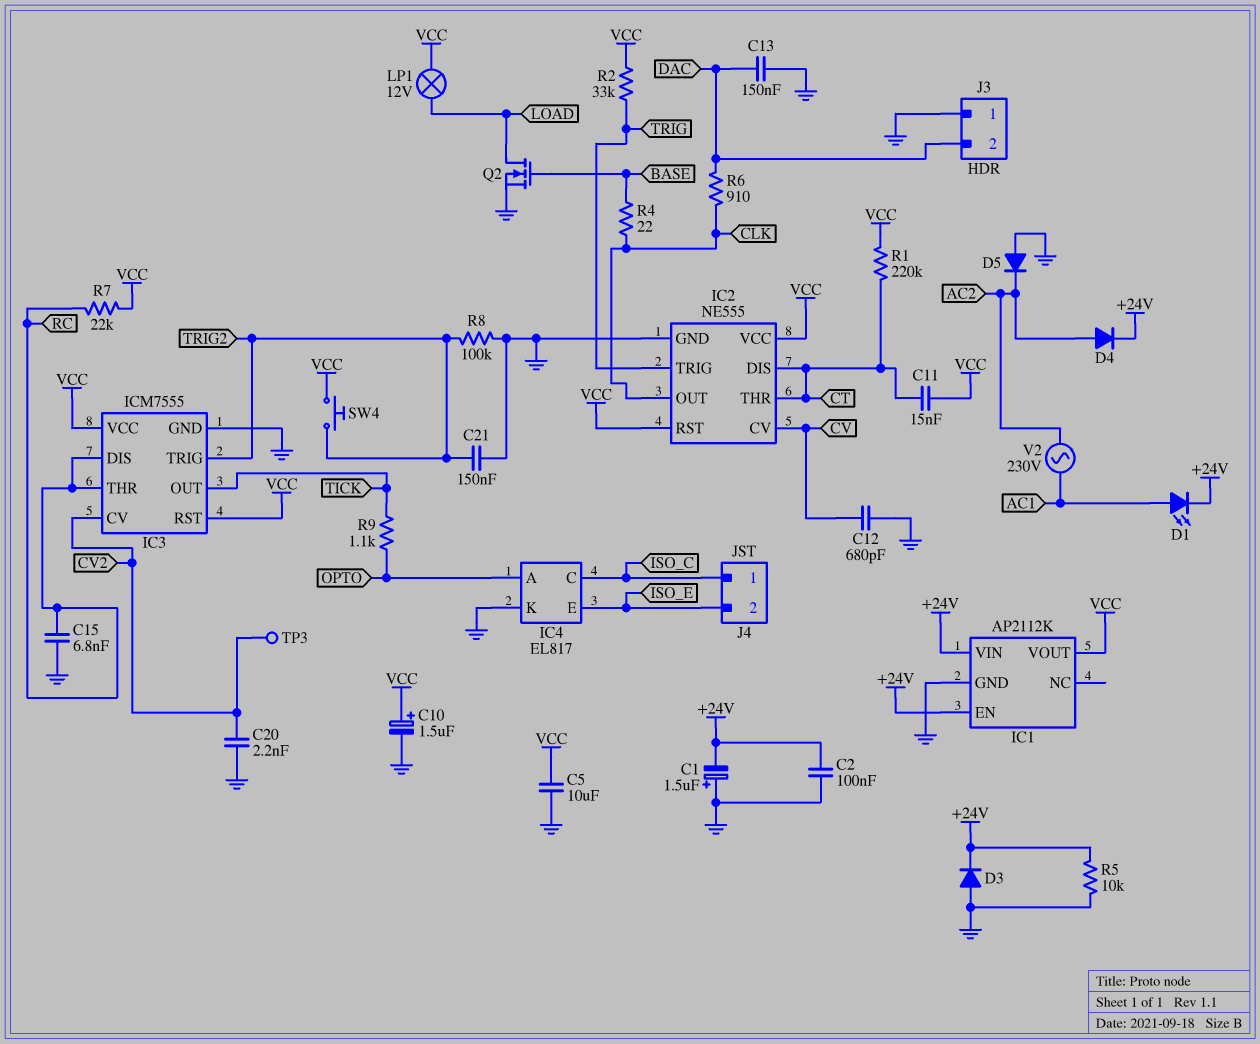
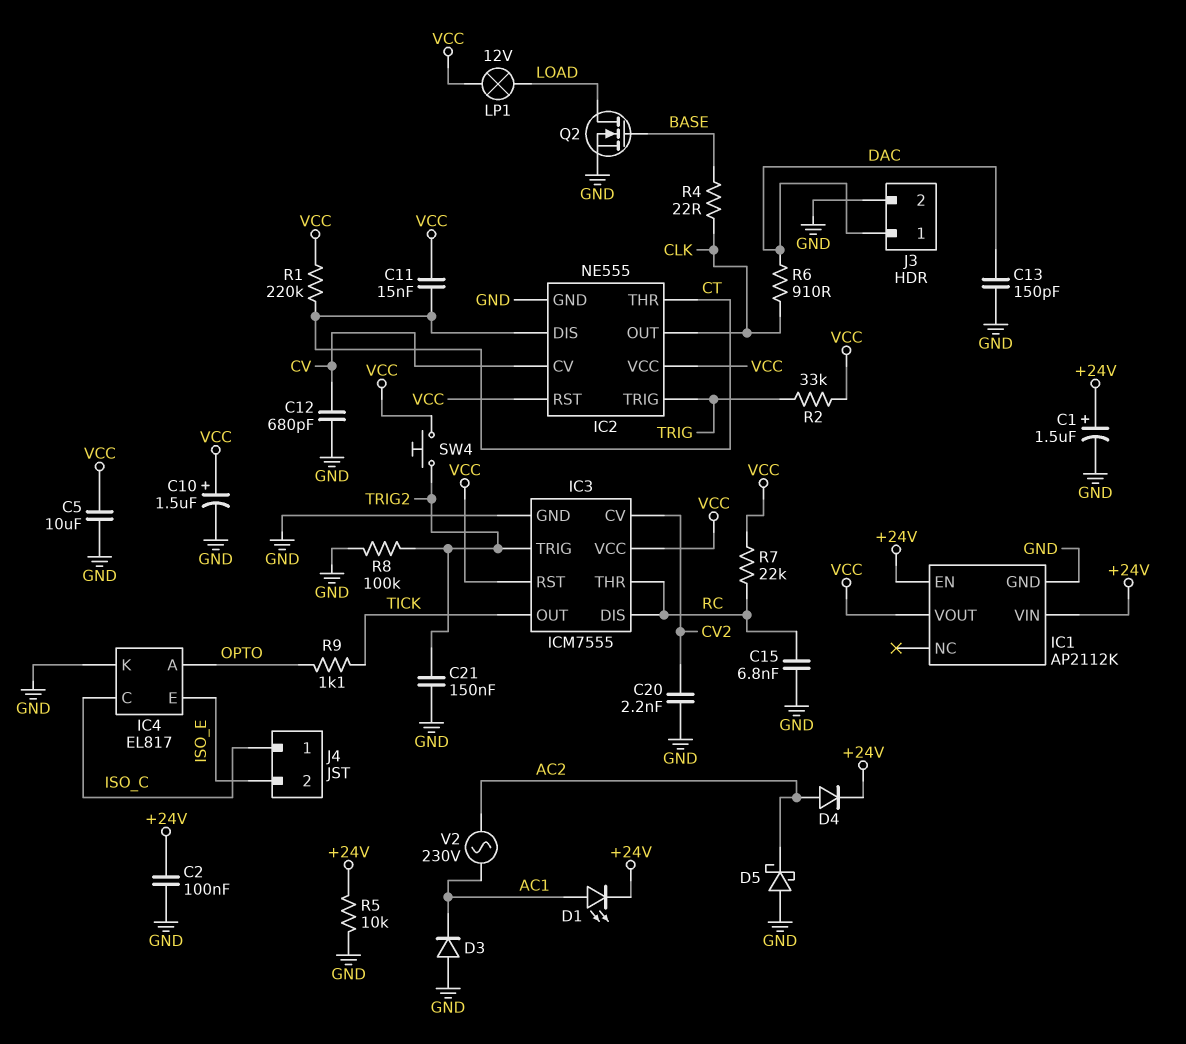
C1: 1.5uF (plus GND, minus +24V) -> 1.5uF (plus +24V, minus GND)
C13: 150nF (DAC, GND) -> 150pF (DAC, GND)
D3: diode (A GND, K +24V) -> diode (A GND, K AC1)
D5: diode (A GND, K AC2) -> schottky (A GND, K AC2)
J3 pin 1: GND -> DAC
J3 pin 2: DAC -> GND
TP3: test point (CV2) -> none

